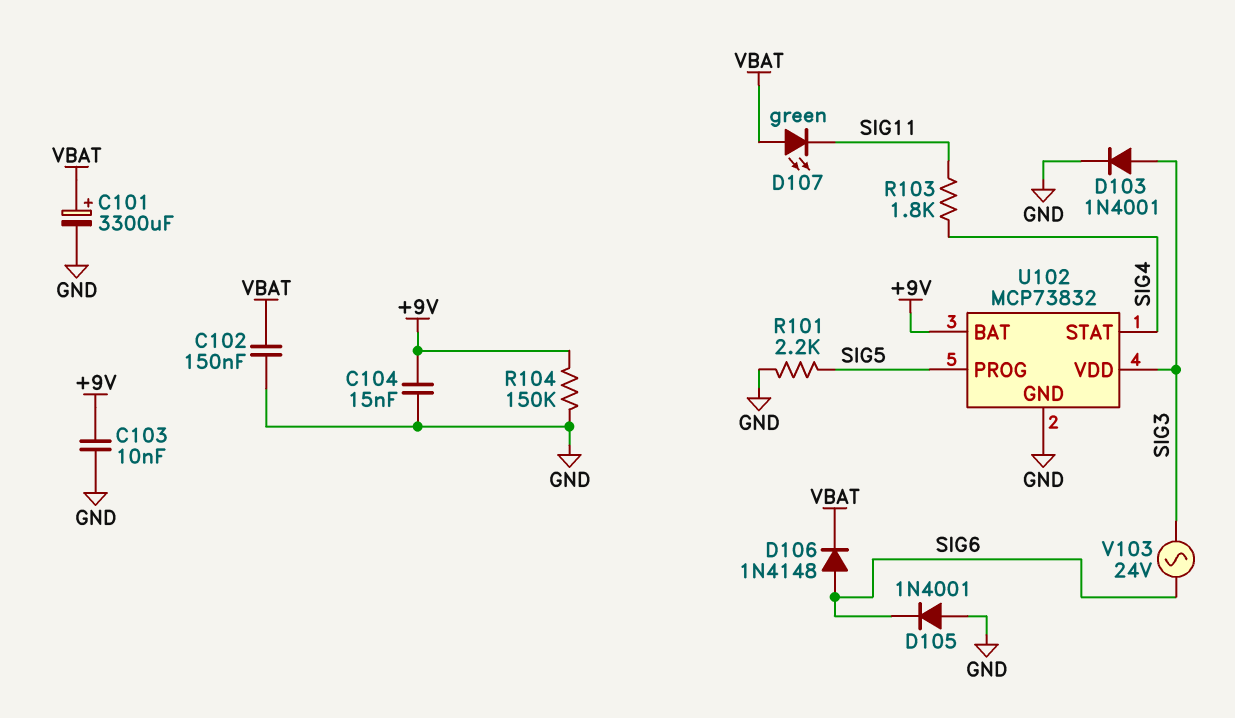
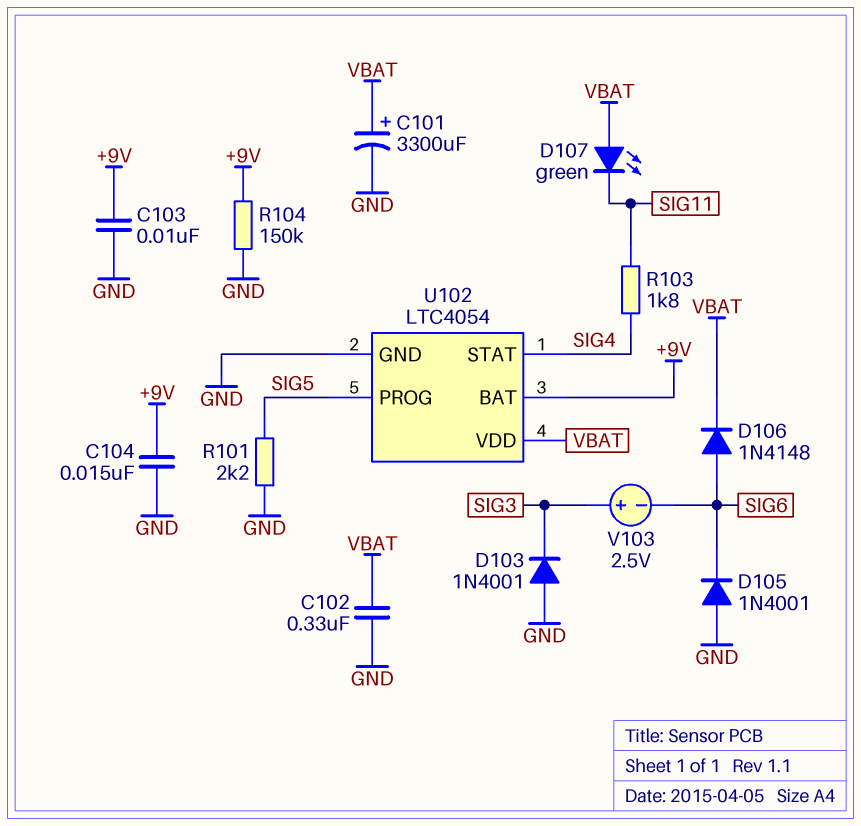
C102: 150nF (GND, VBAT) -> 330nF (GND, VBAT)
D103: diode 1N4001 (A SIG3, K GND) -> diode 1N4001 (A GND, K SIG3)
U102: MCP73832 -> LTC4054
U102 pin VDD: SIG3 -> VBAT
V103: AC 24V (SIG3, SIG6) -> 2.5V (plus SIG3, minus SIG6)

